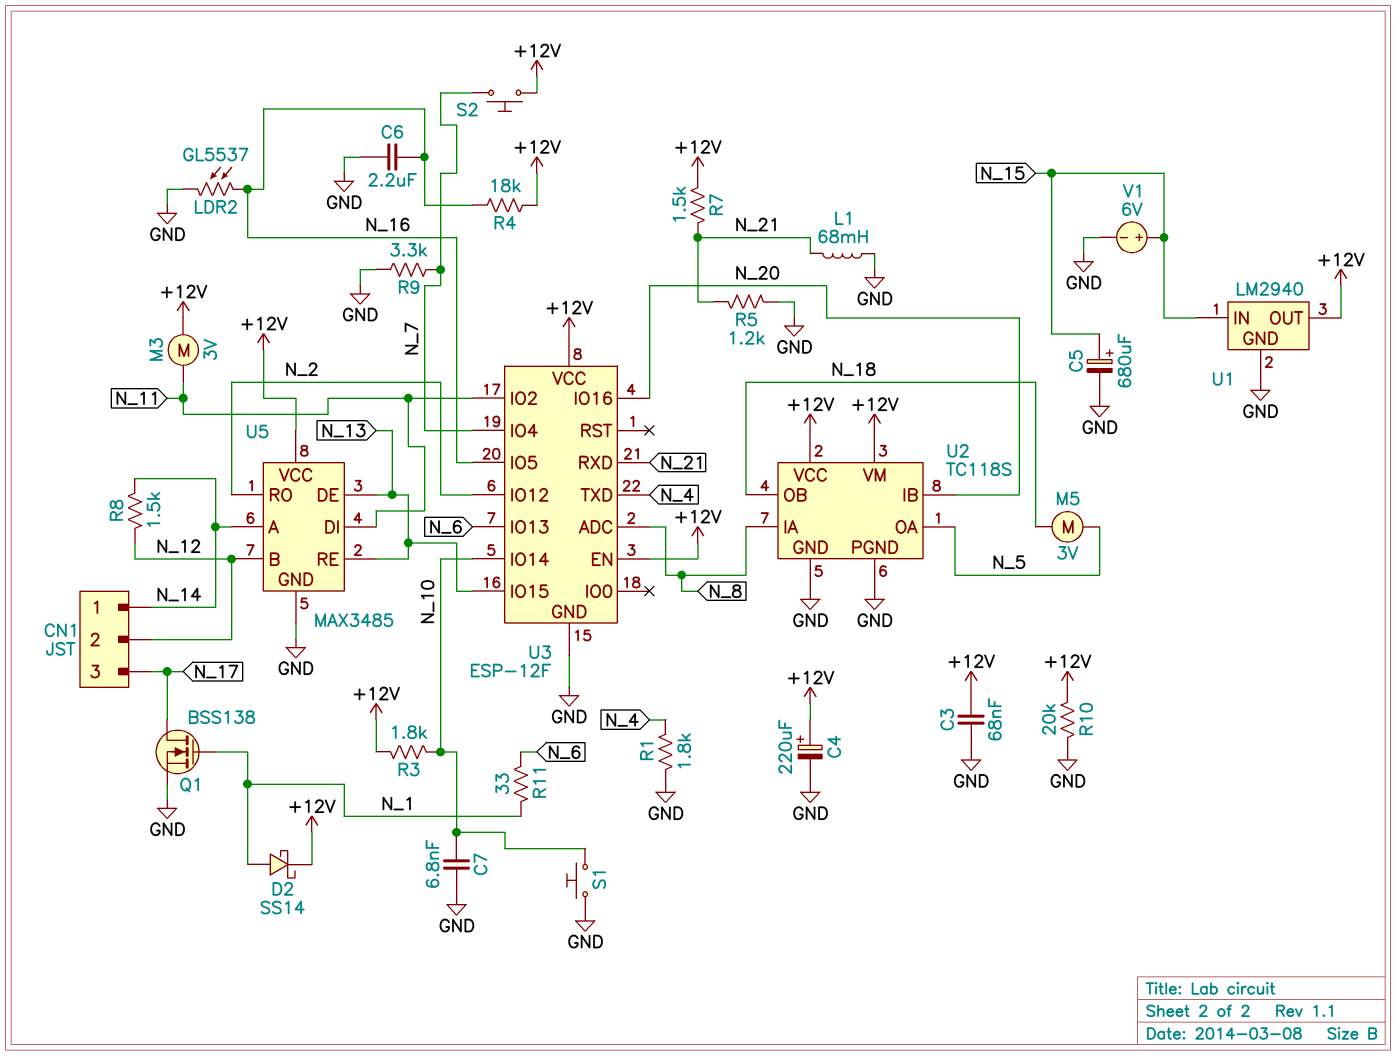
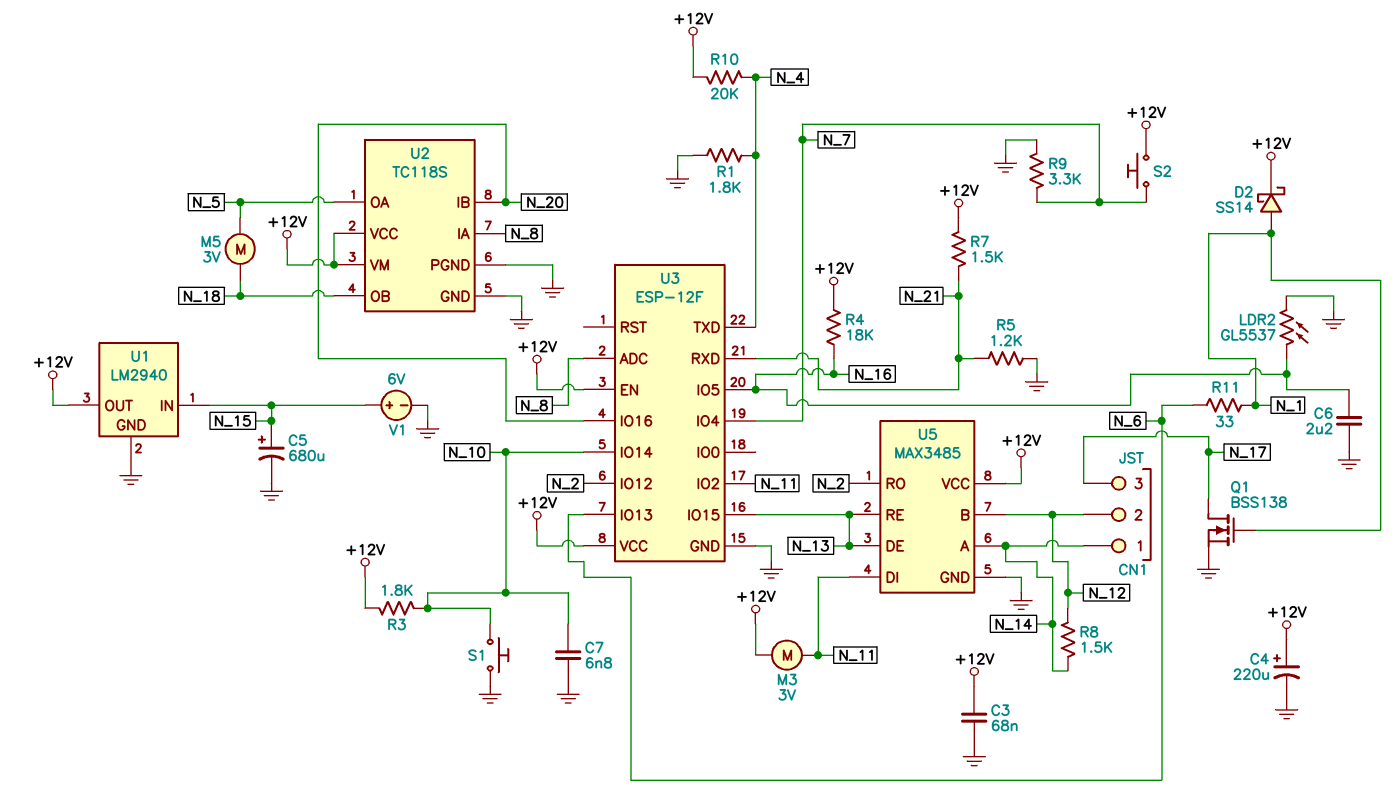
L1: 68mH (GND, N_21) -> none
R10: 20k (+12V, GND) -> 20k (+12V, N_4)

